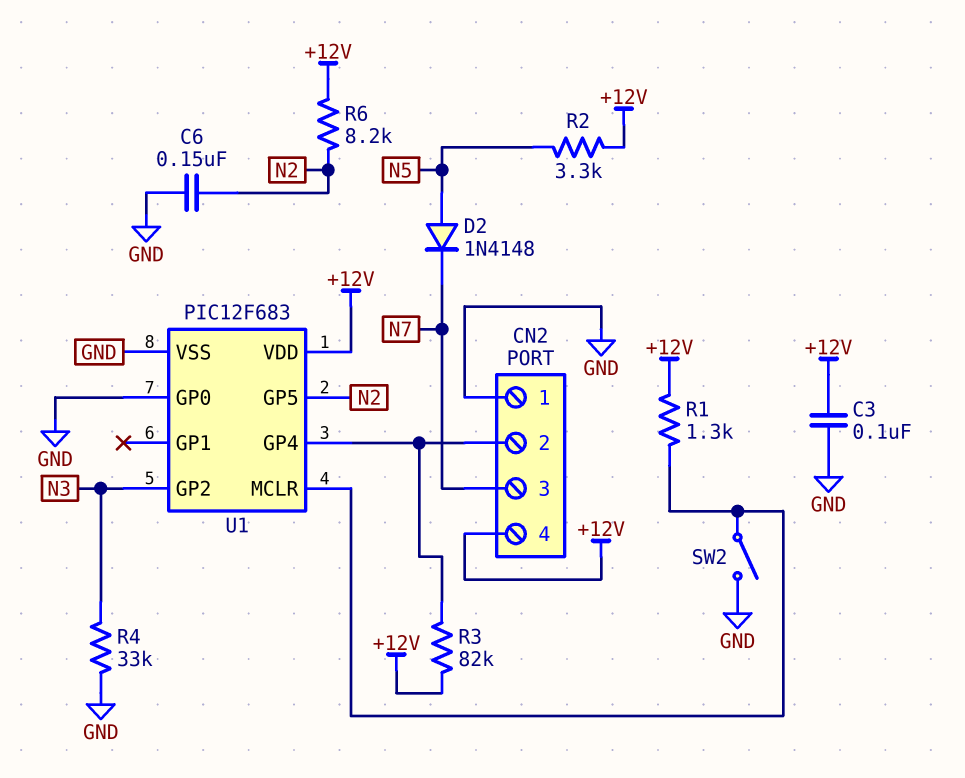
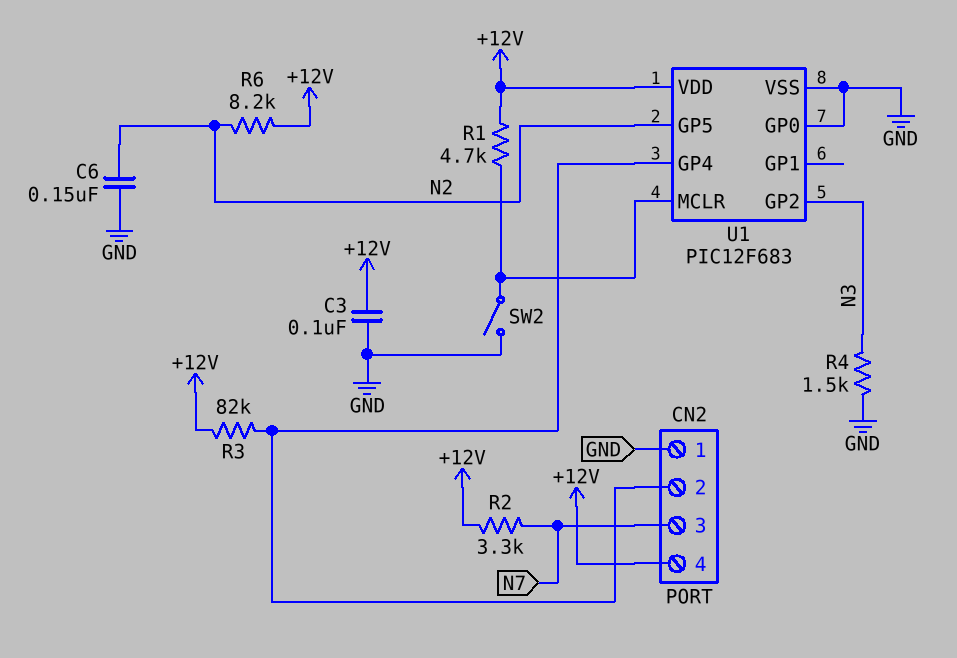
D2: diode 1N4148 (A N5, K N7) -> none
R1: 1.3k (+12V, U1/MCLR) -> 4.7k (+12V, U1/MCLR)
R2: 3.3k (+12V, N5) -> 3.3k (+12V, N7)
R4: 33k (GND, N3) -> 1.5k (GND, N3)

